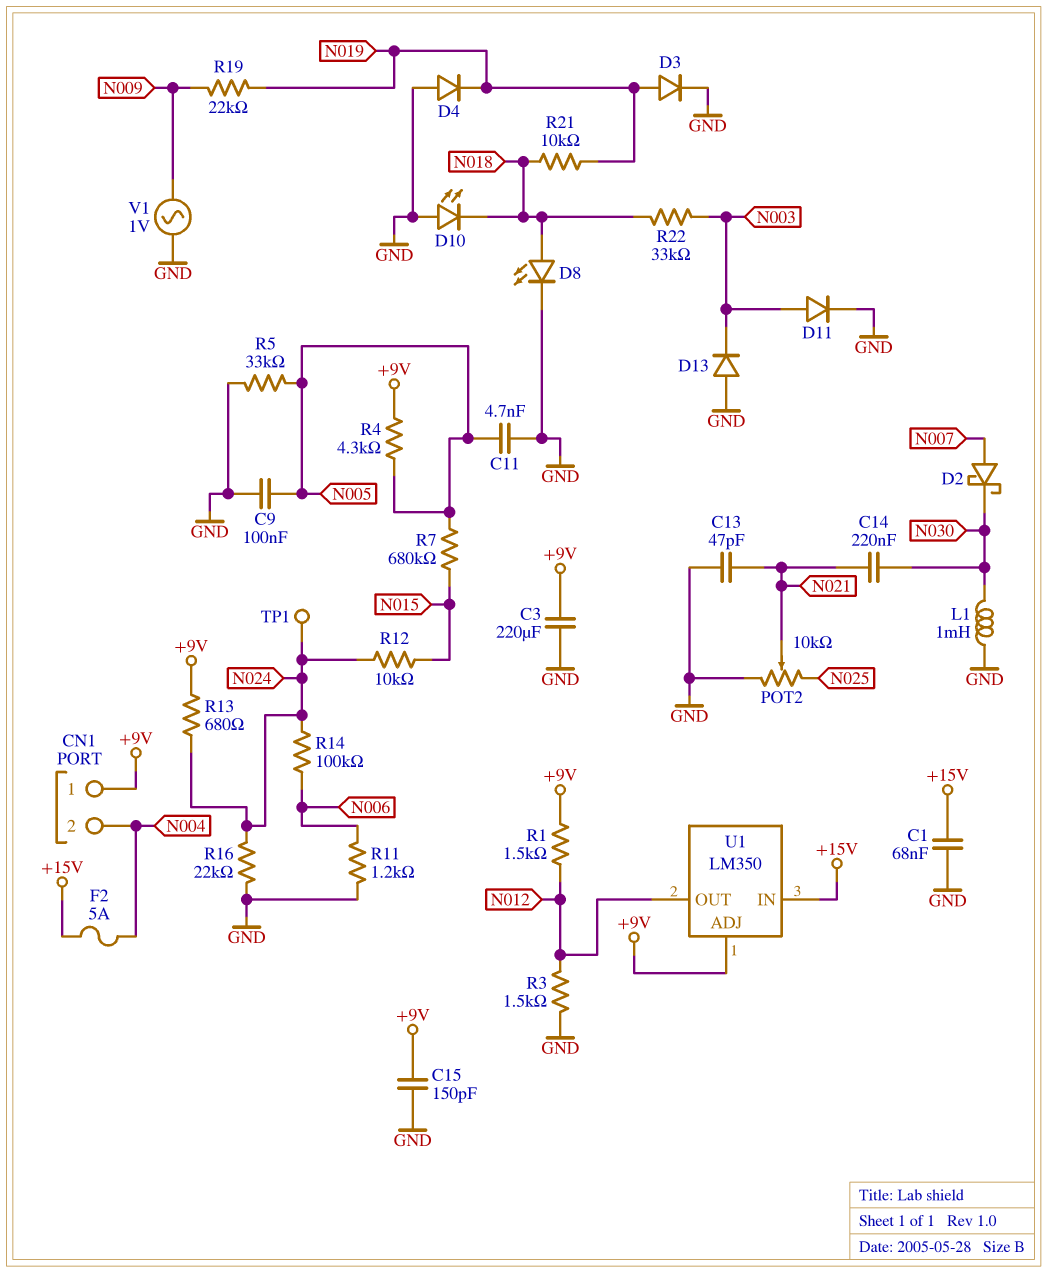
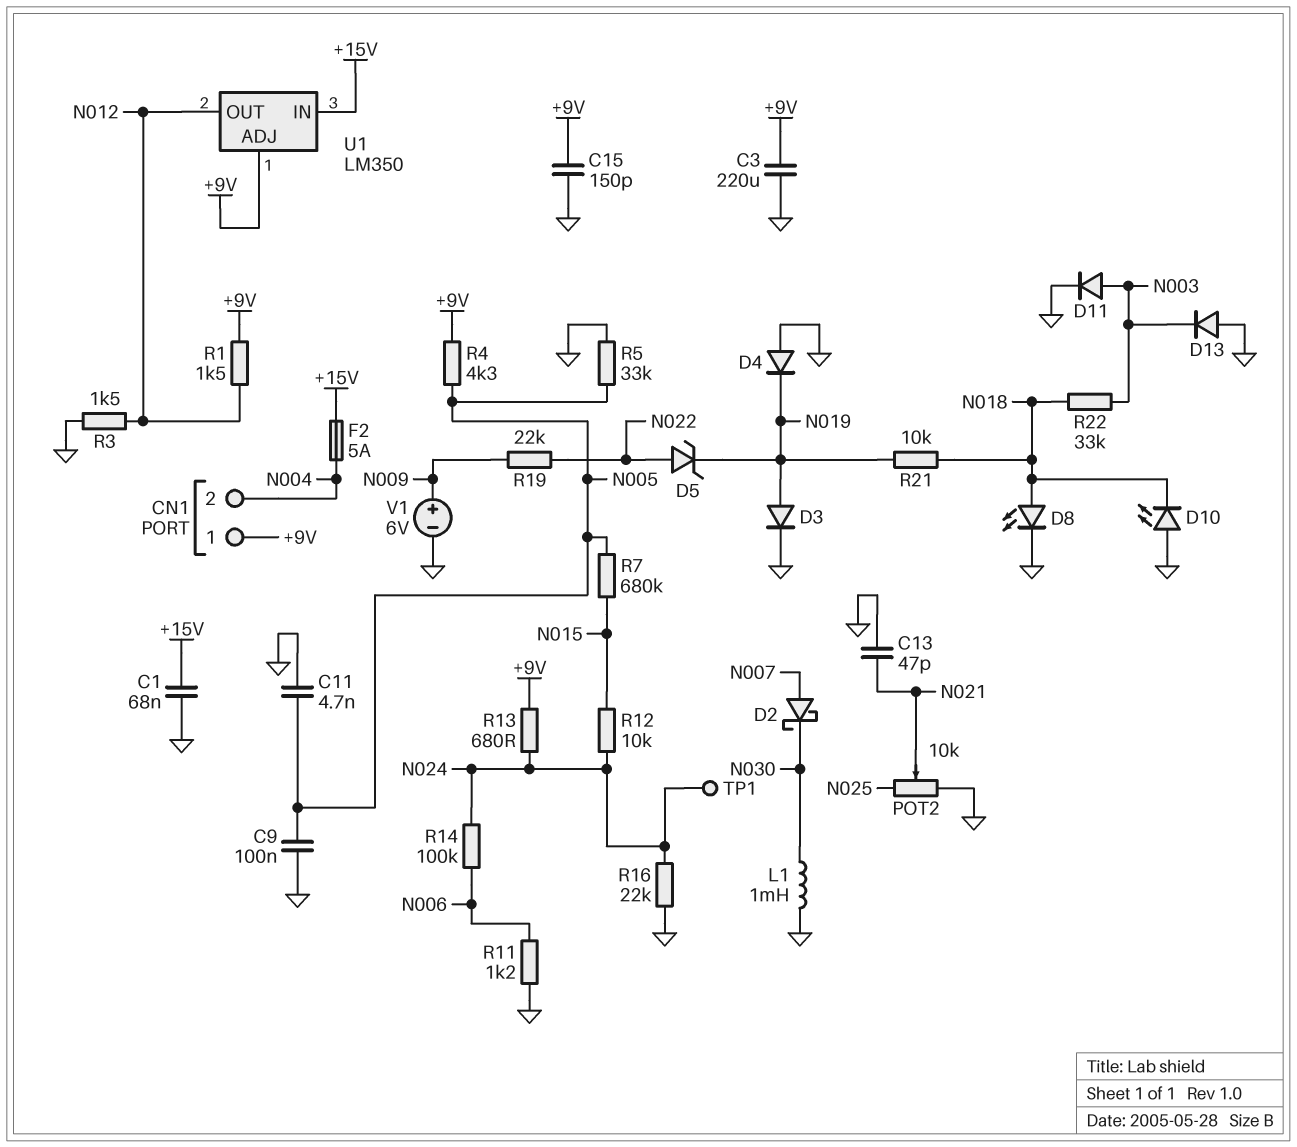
C14: 220nF (N021, N030) -> none
D5: none -> zener (A N022, K N019)
R19: 22k (N009, N019) -> 22k (N009, N022)
V1: AC 1V (GND, N009) -> 6V (plus N009, minus GND)

